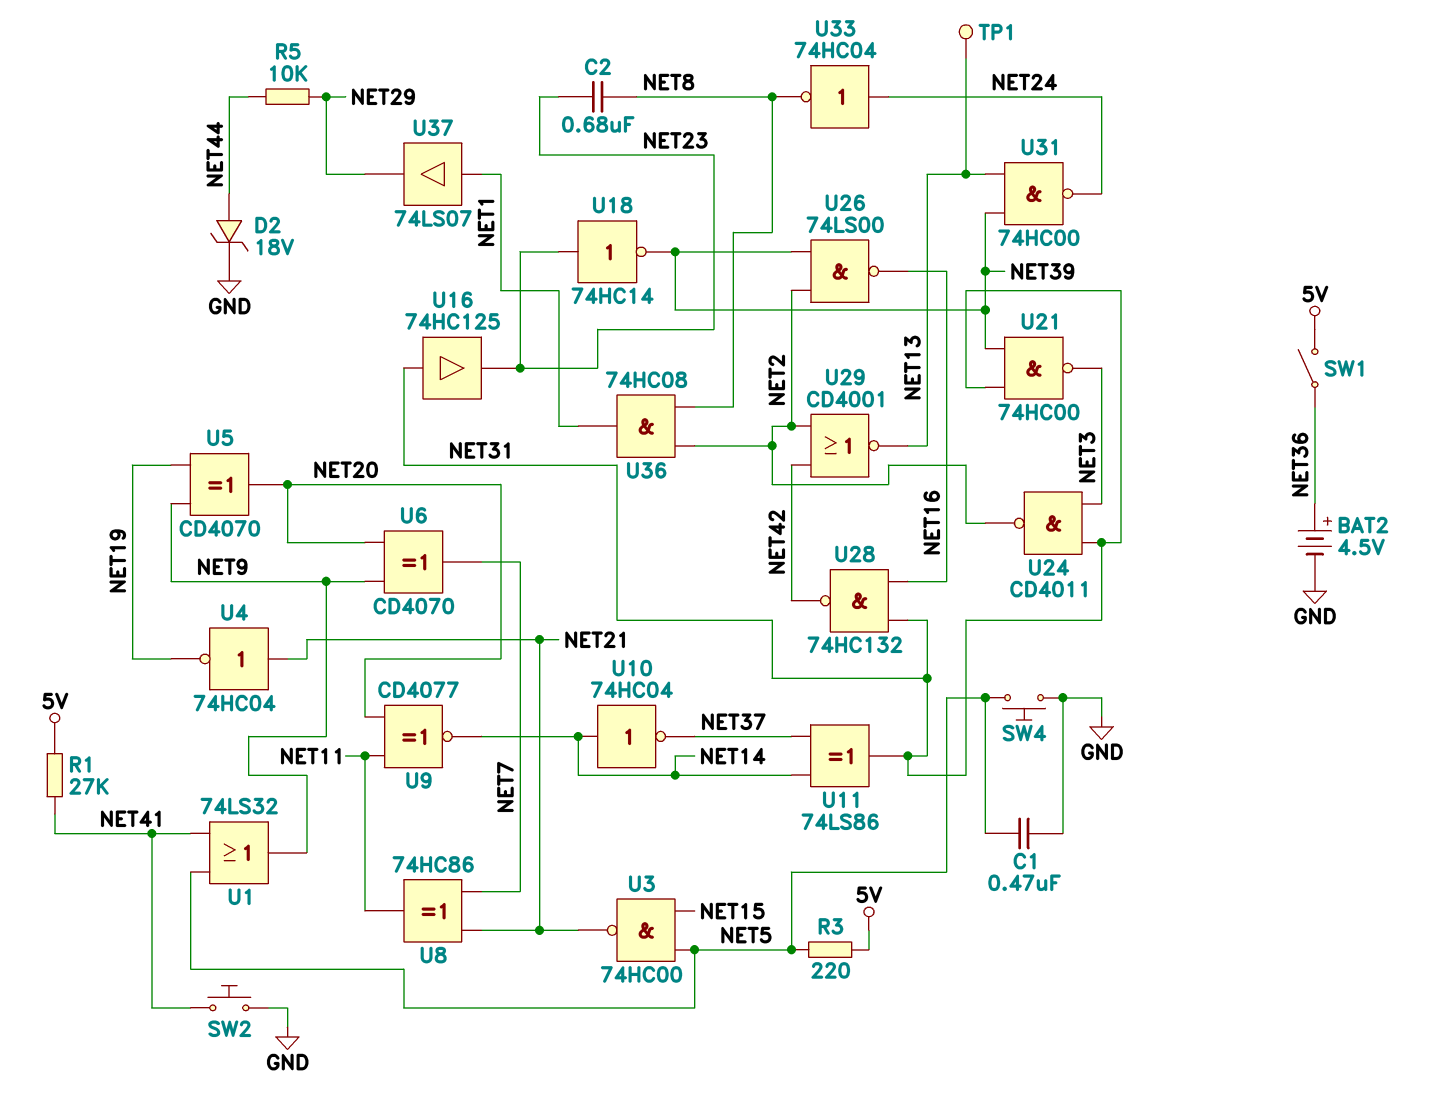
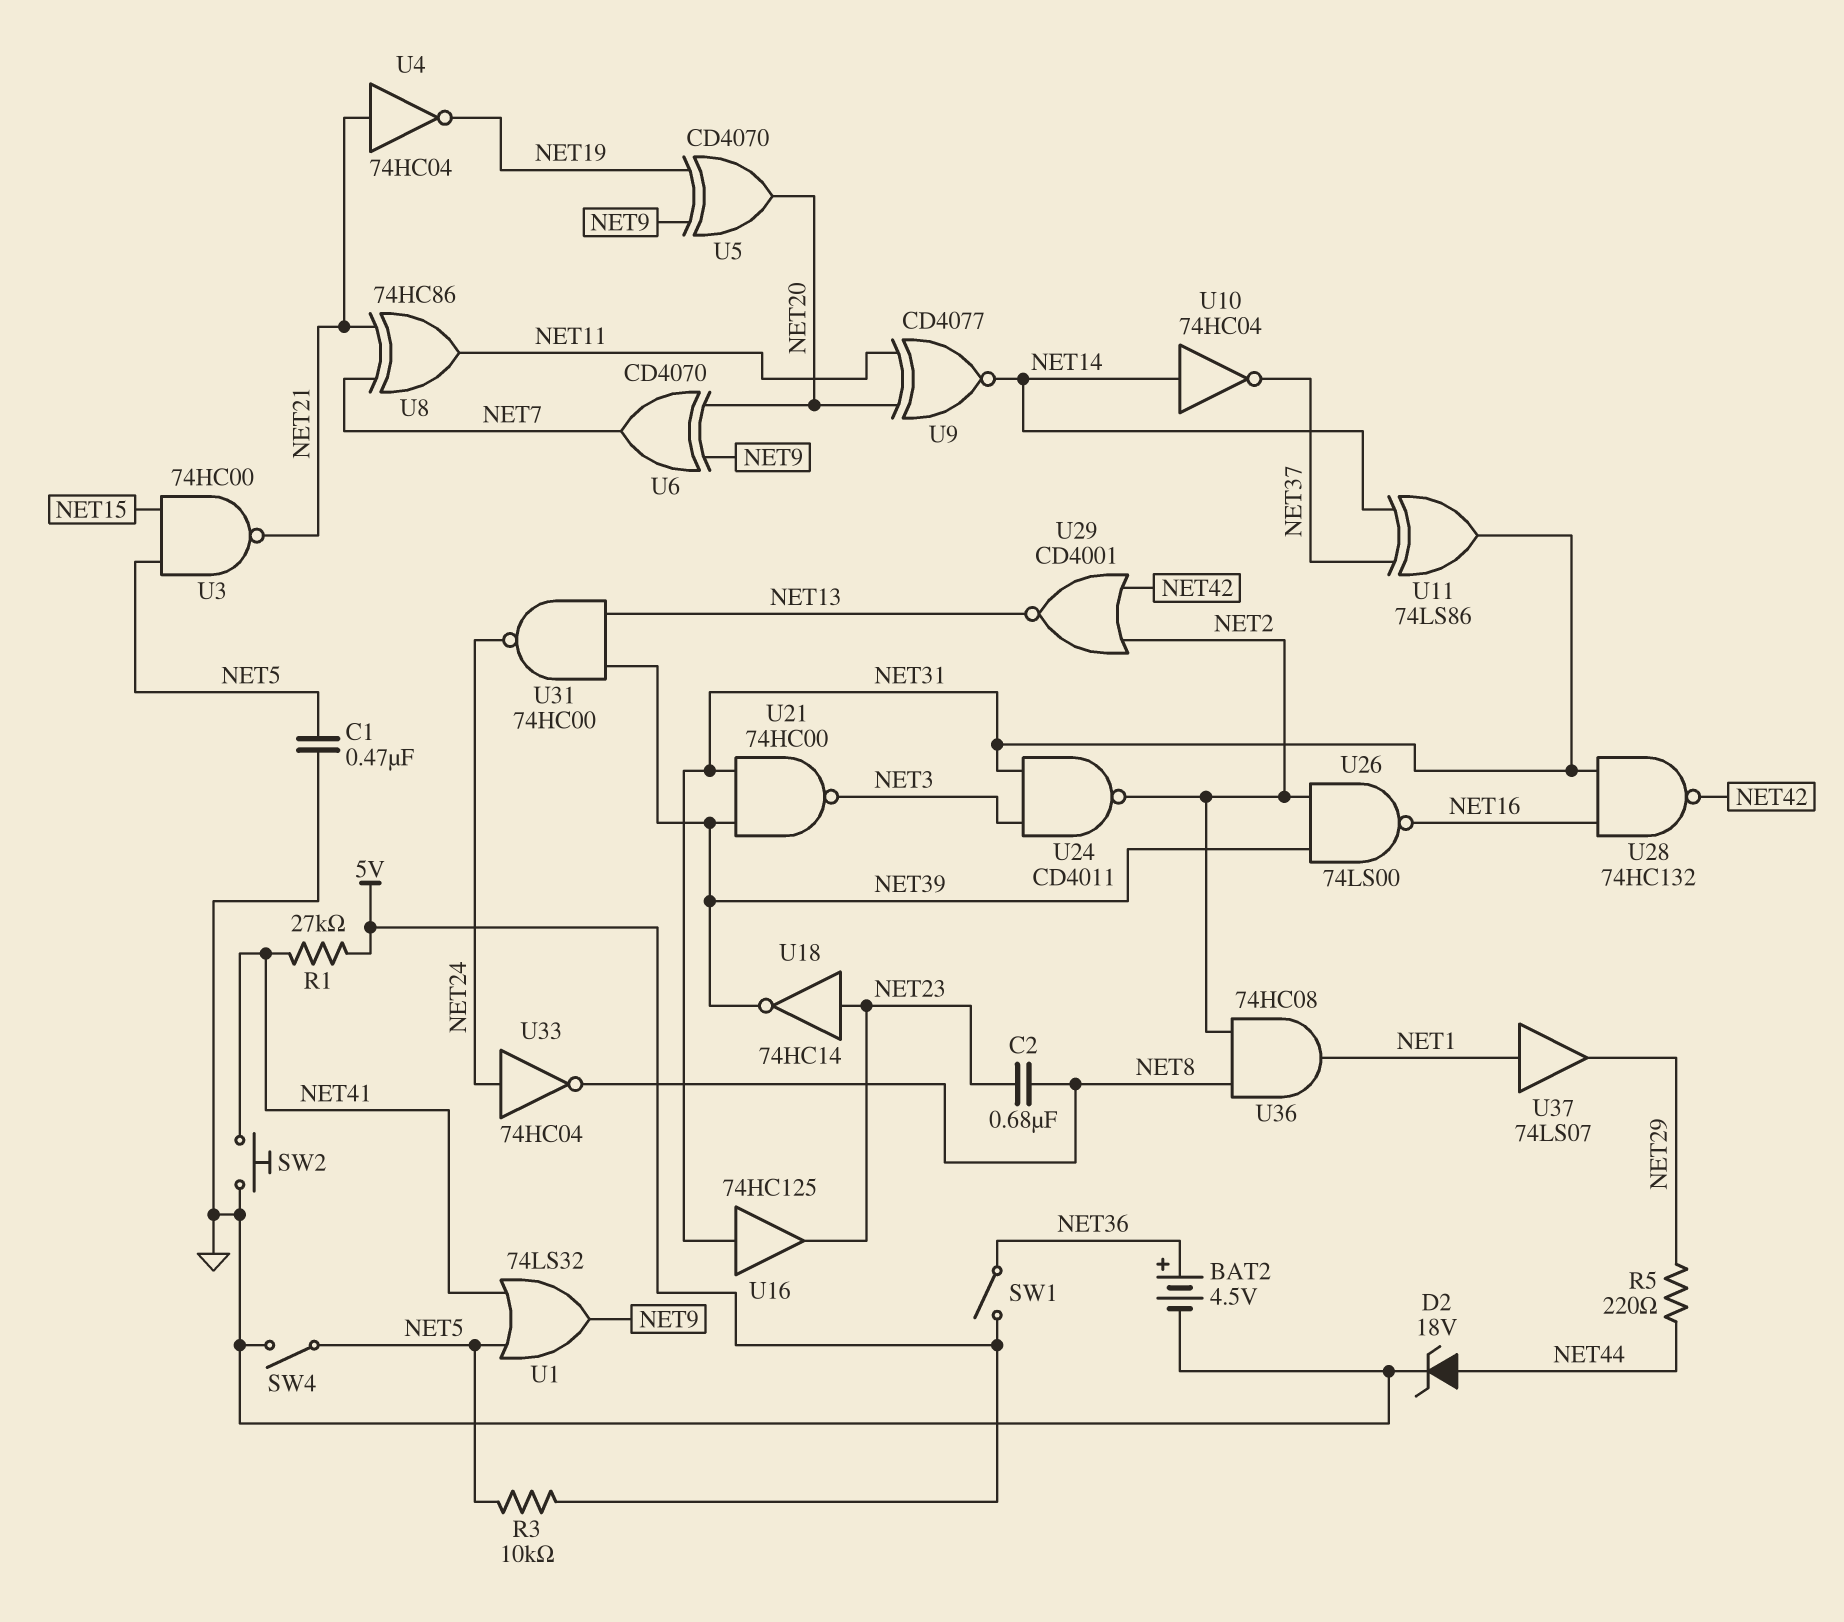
R3: 220 (5V, NET5) -> 10k (5V, NET5)
R5: 10k (NET29, NET44) -> 220 (NET29, NET44)
SW4: button (GND, NET5) -> switch (GND, NET5)
TP1: test point (NET13) -> none

